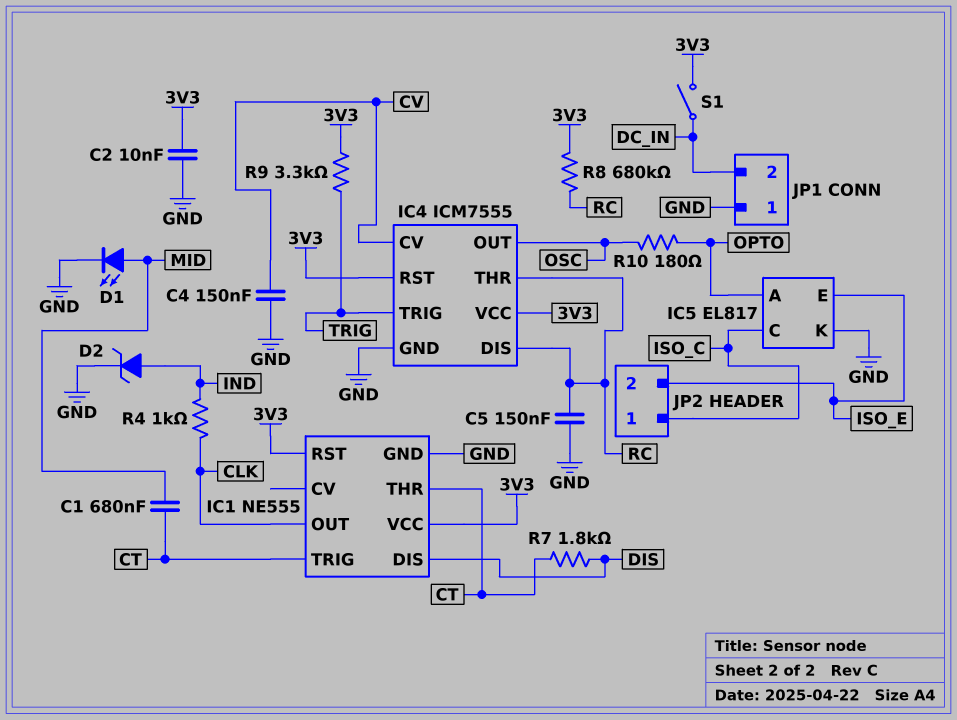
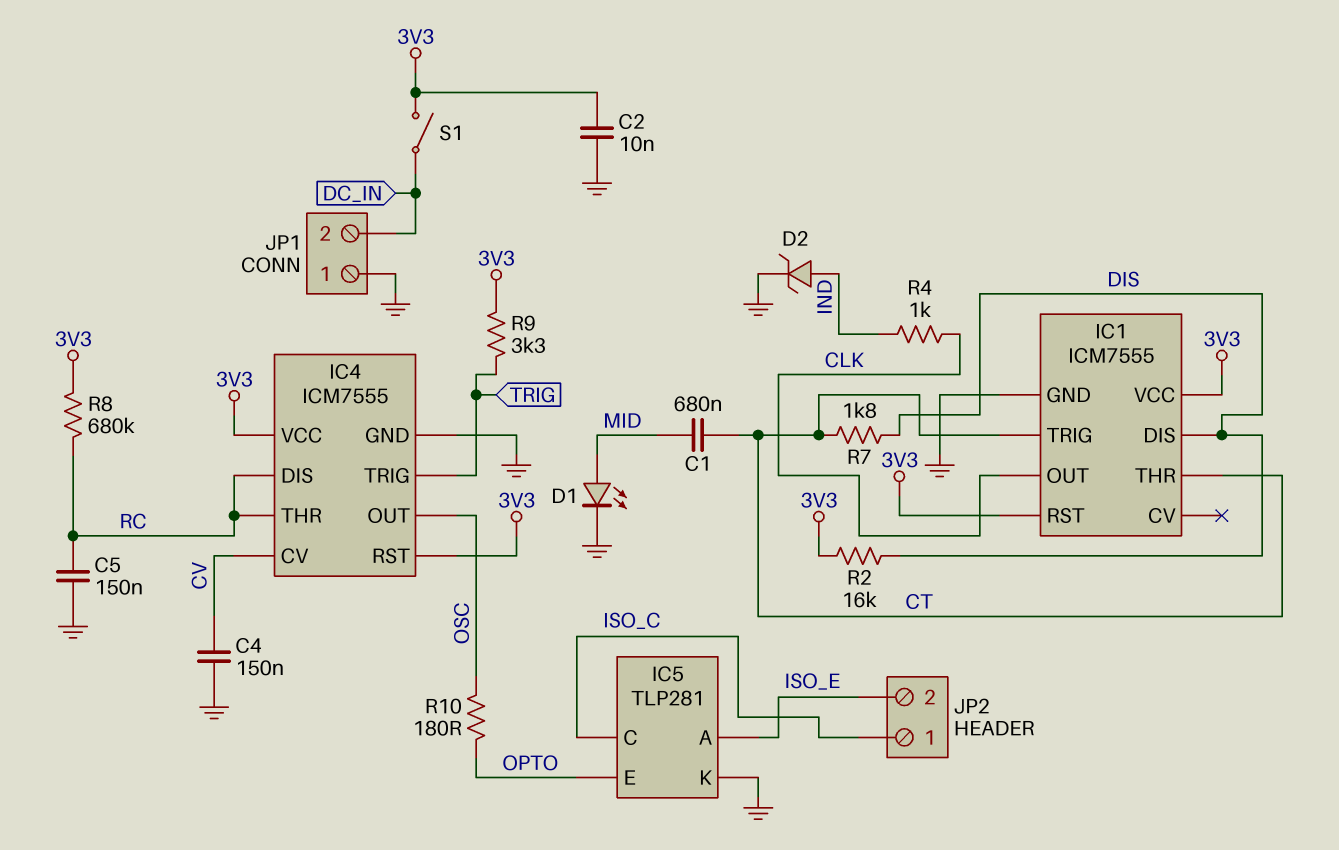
IC1: NE555 -> ICM7555
IC5: EL817 -> TLP281
IC5 pin A: OPTO -> ISO_E
IC5 pin E: ISO_E -> OPTO
R2: none -> 16k (3V3, DIS)

